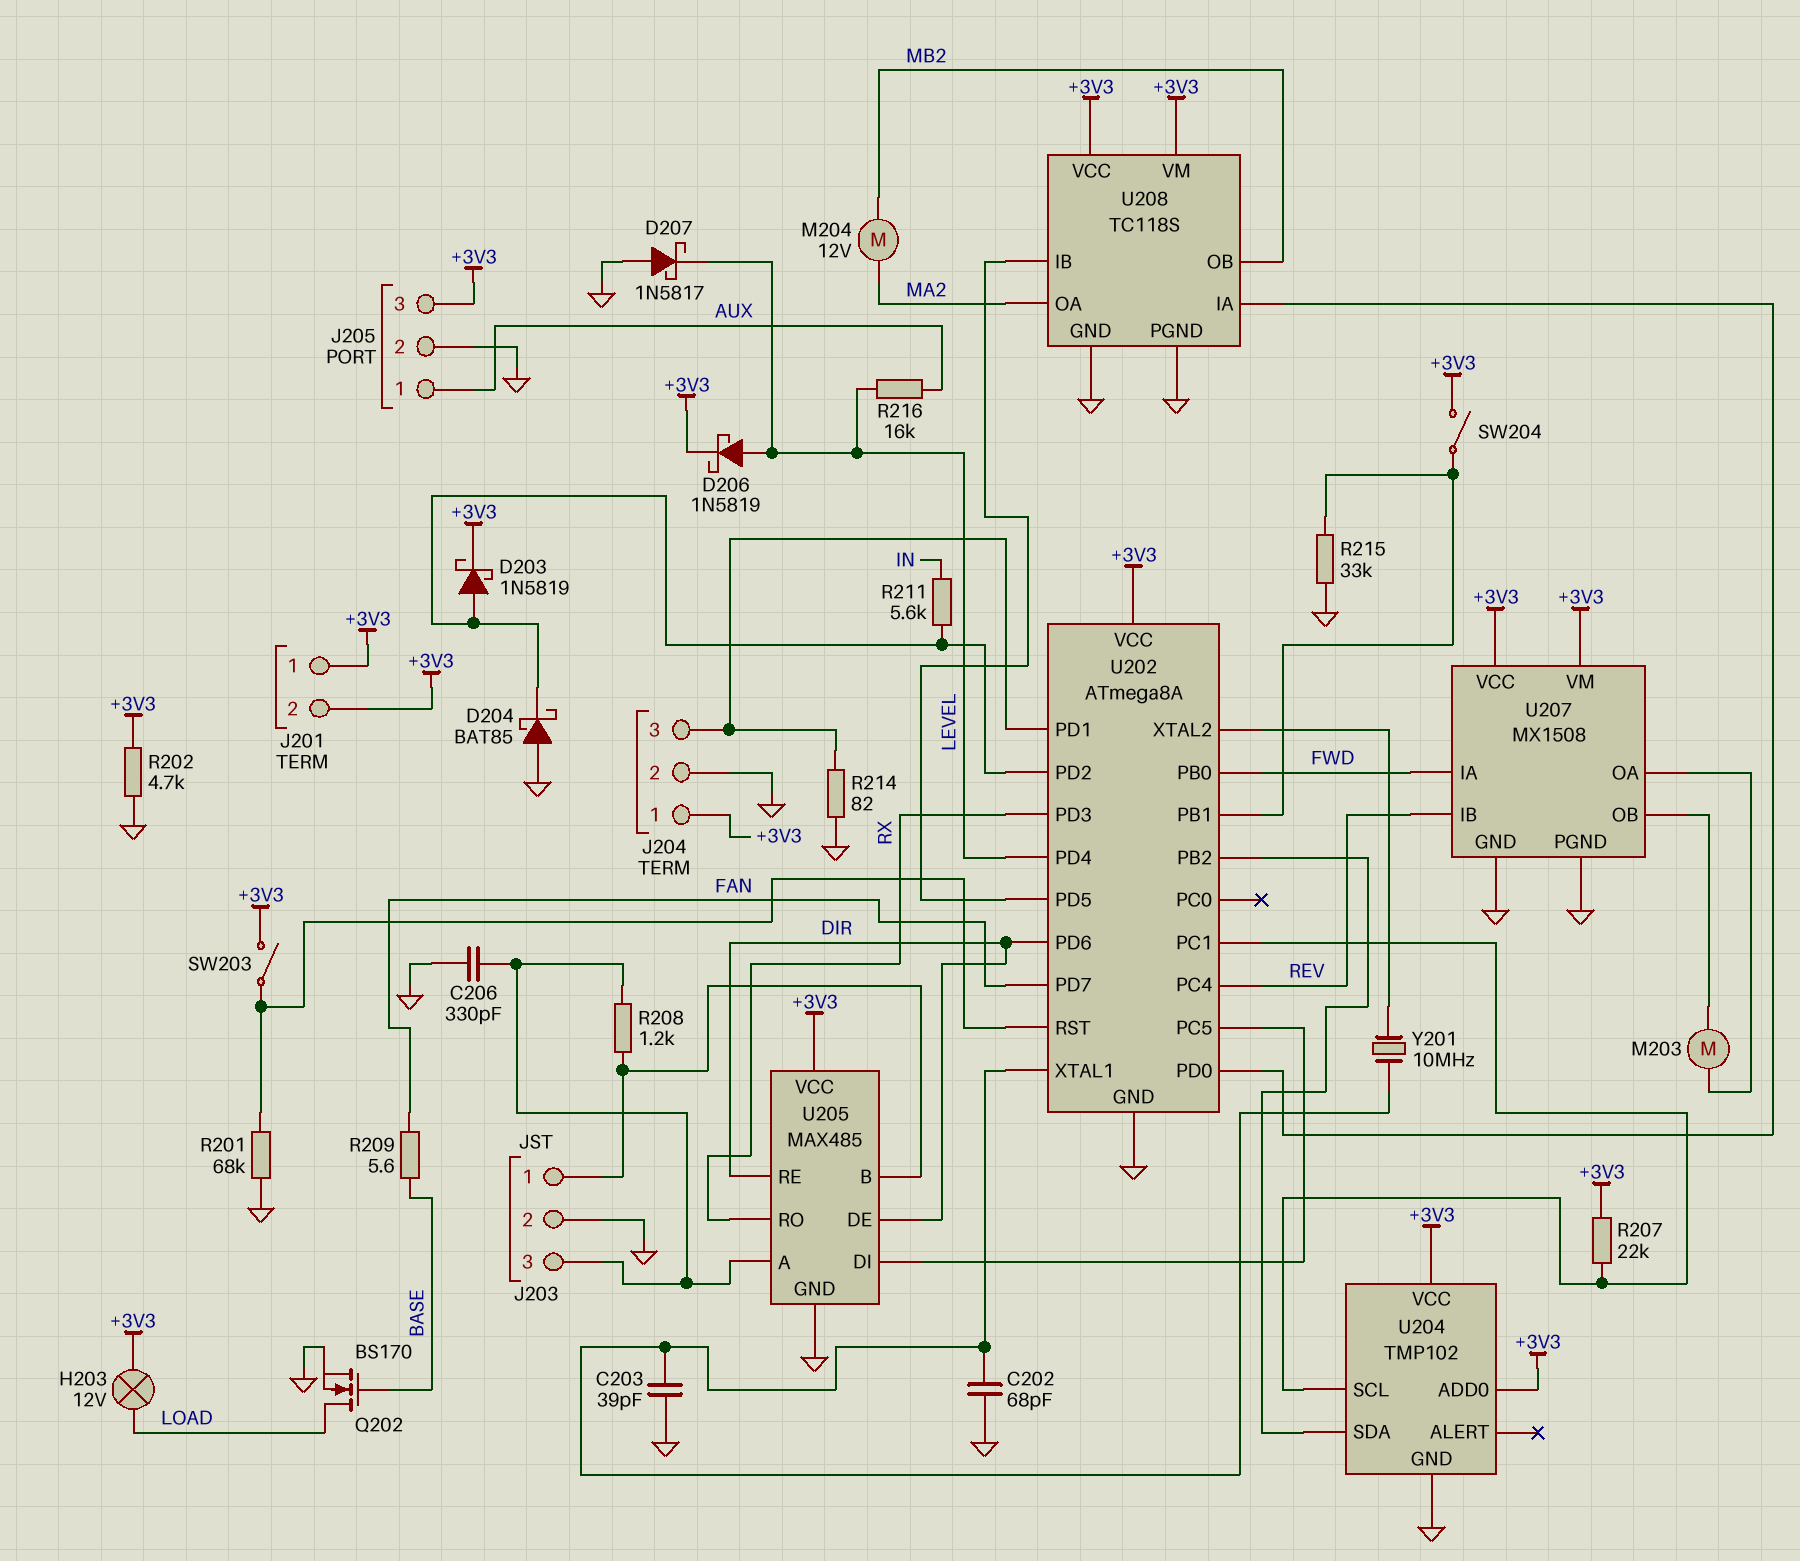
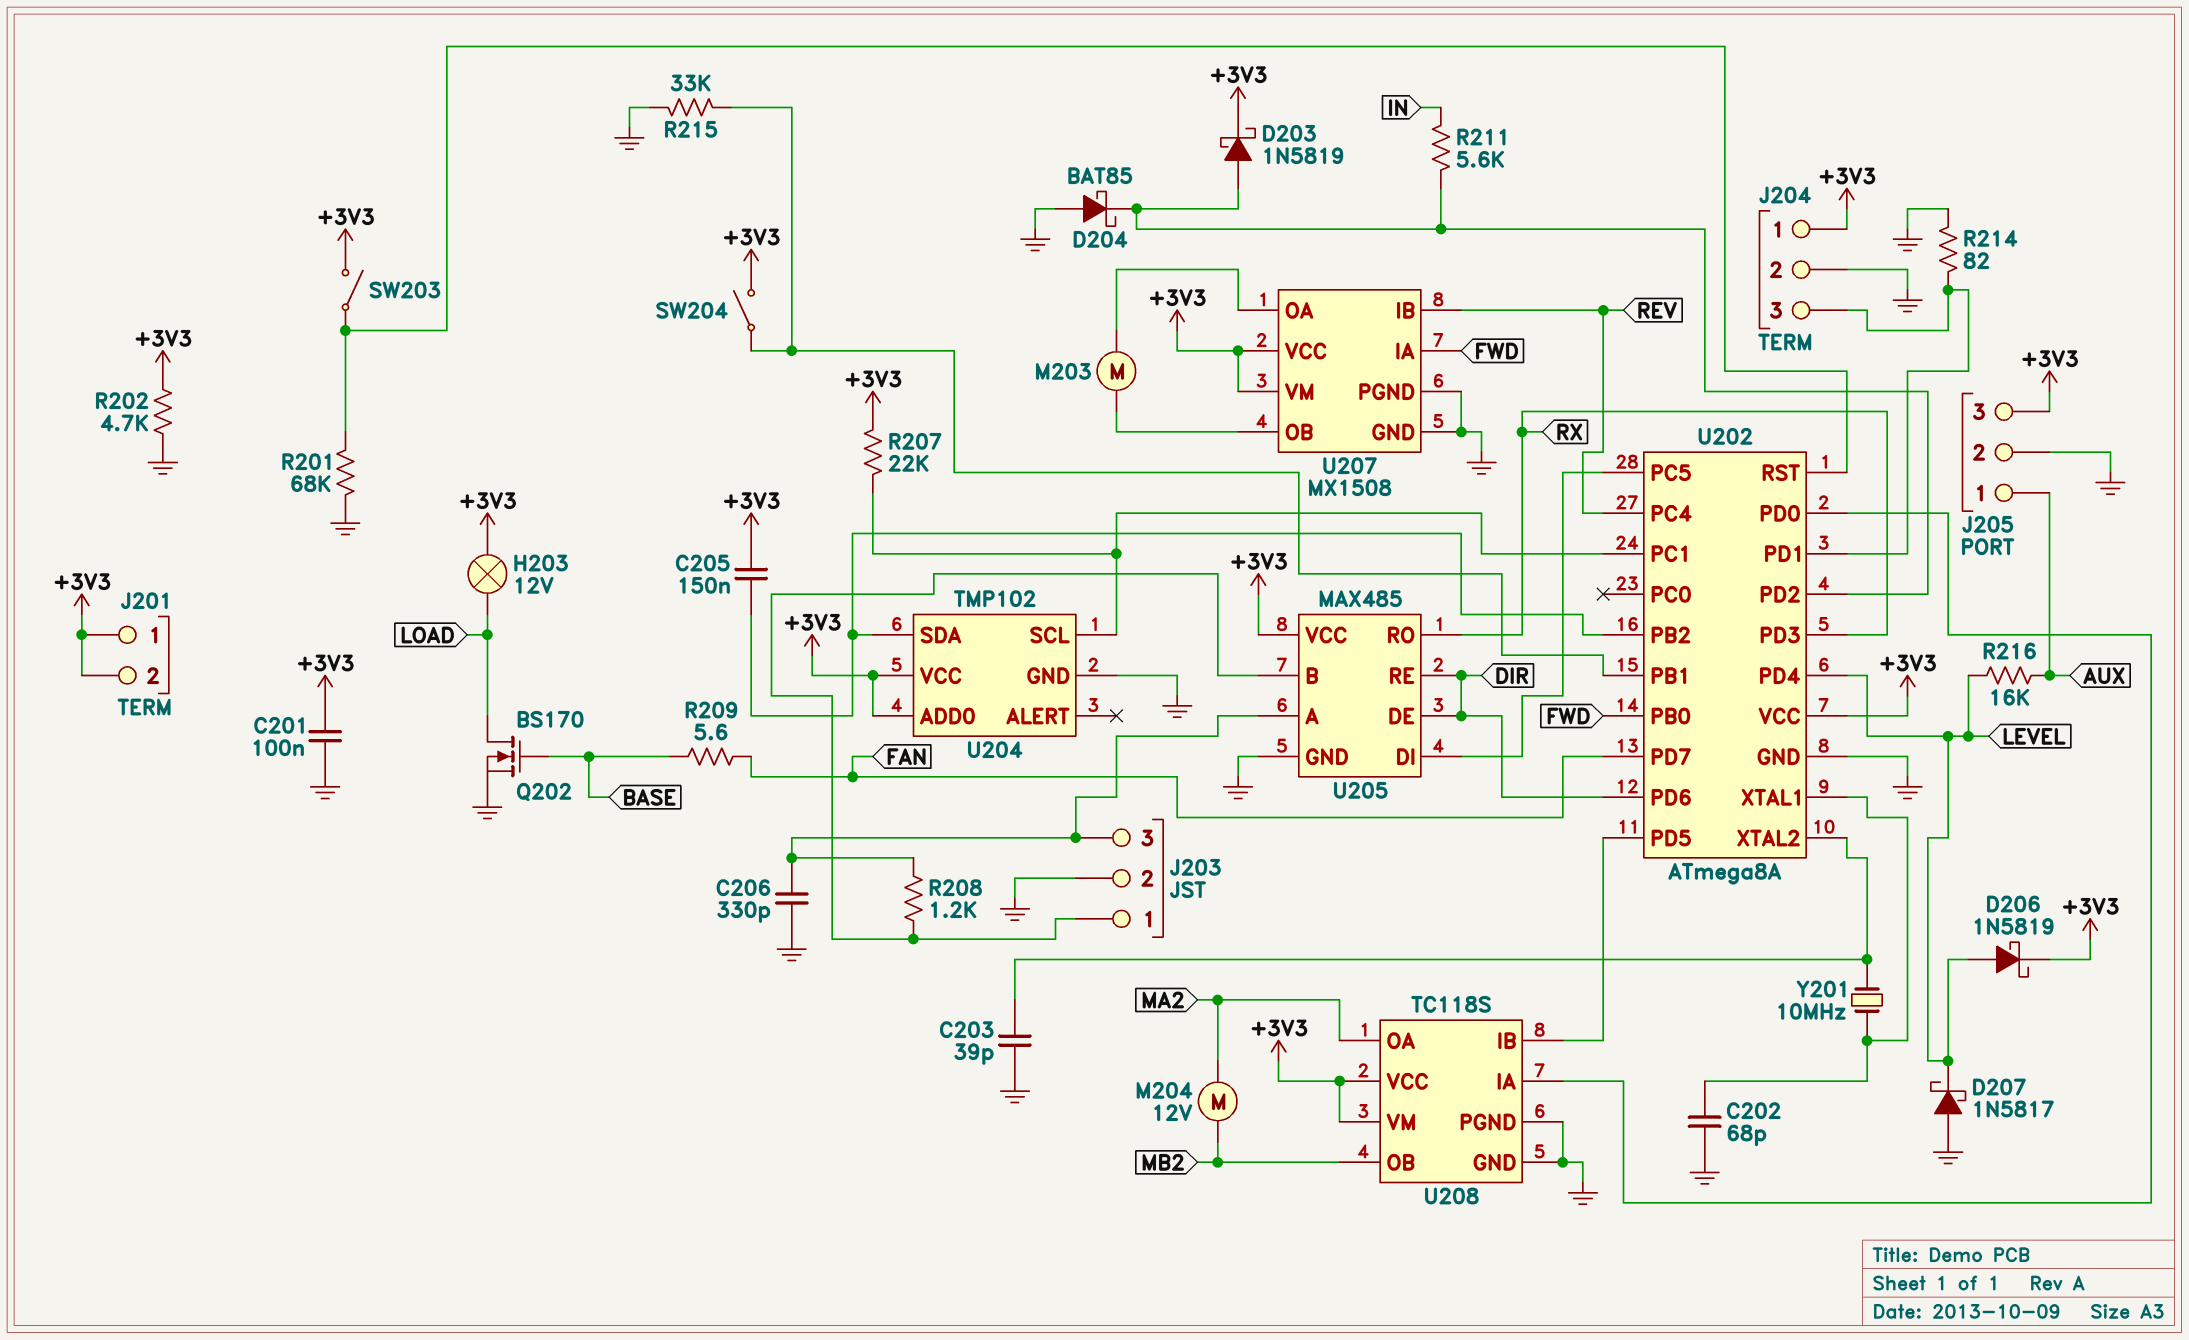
C201: none -> 100nF (+3V3, GND)
C203: 39pF (GND, U202/XTAL1) -> 39pF (GND, U202/XTAL2)
C205: none -> 150nF (+3V3, U202/PB2)

